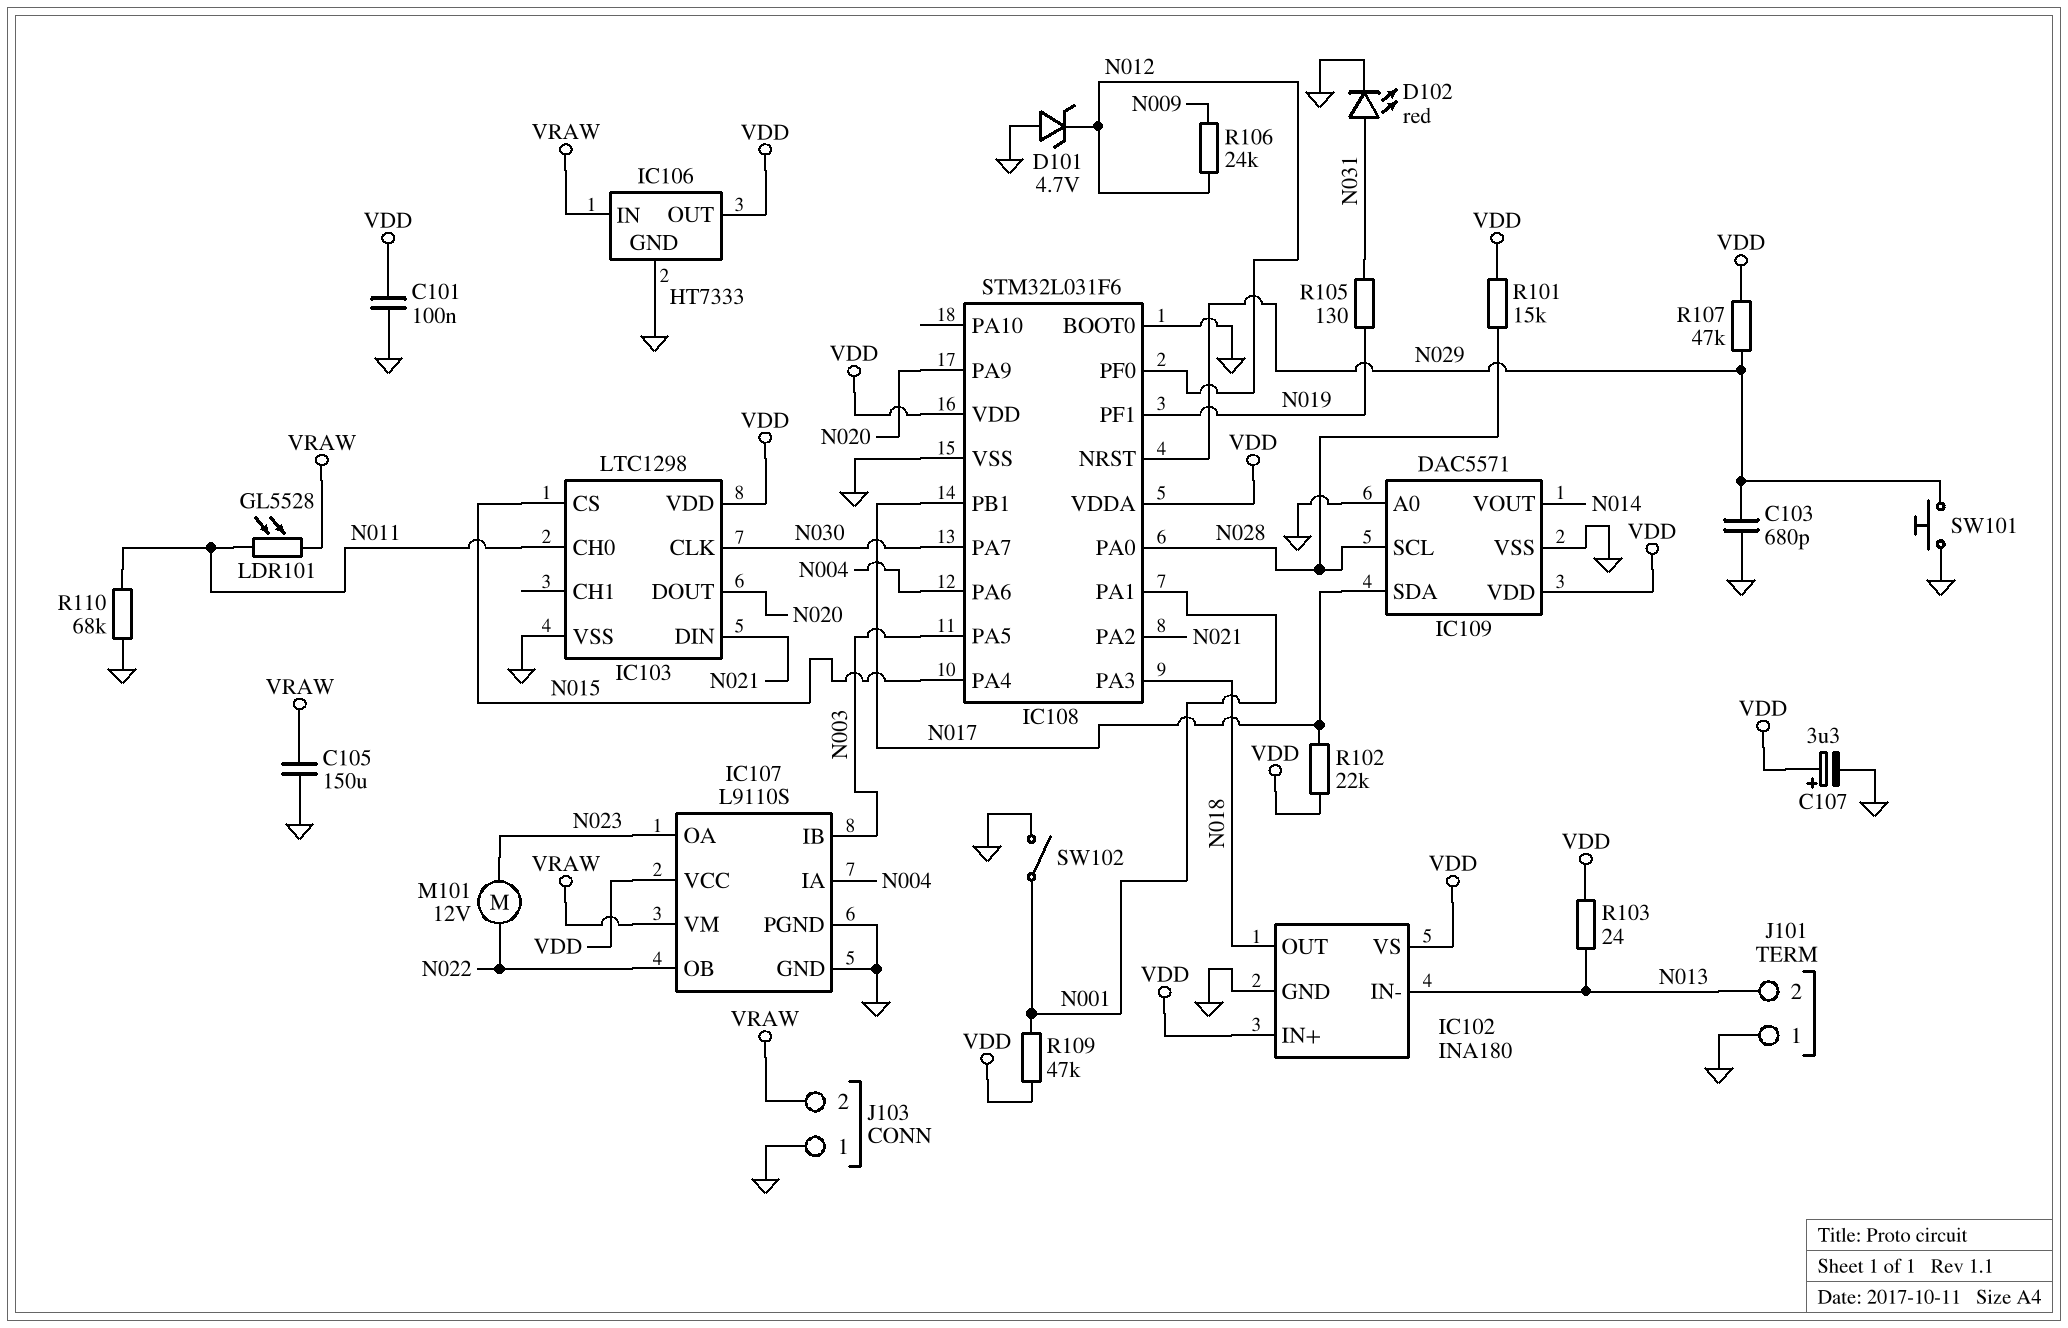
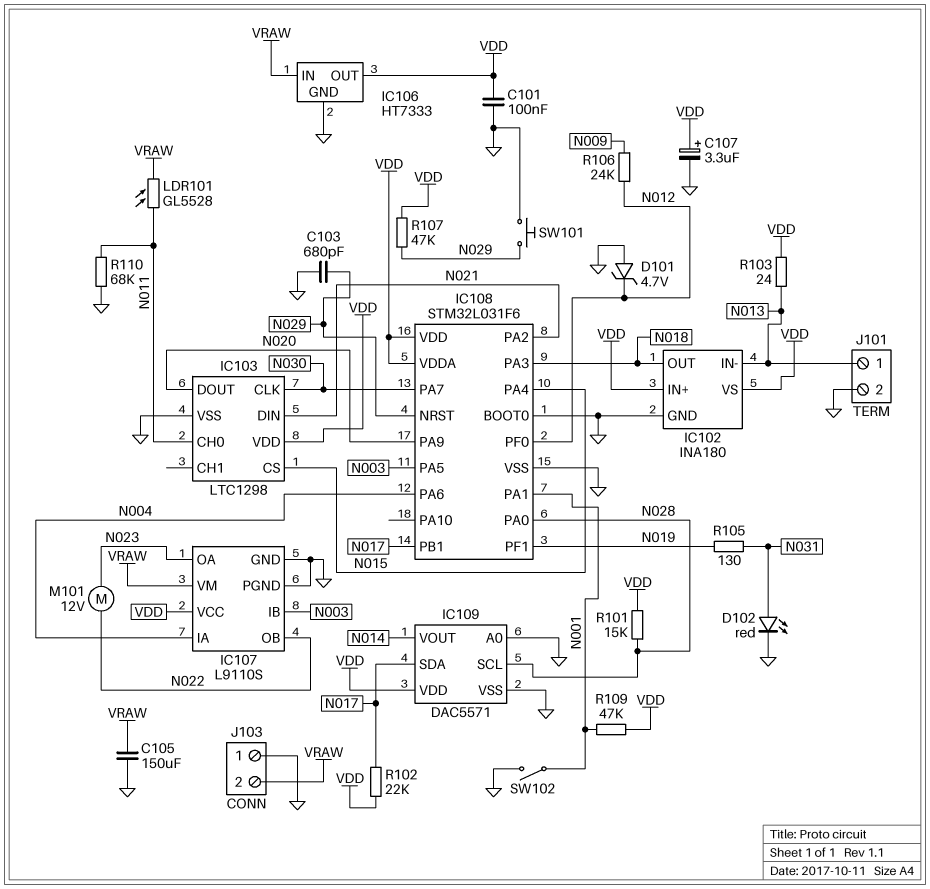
J101 pin 1: GND -> N013
J101 pin 2: N013 -> GND

